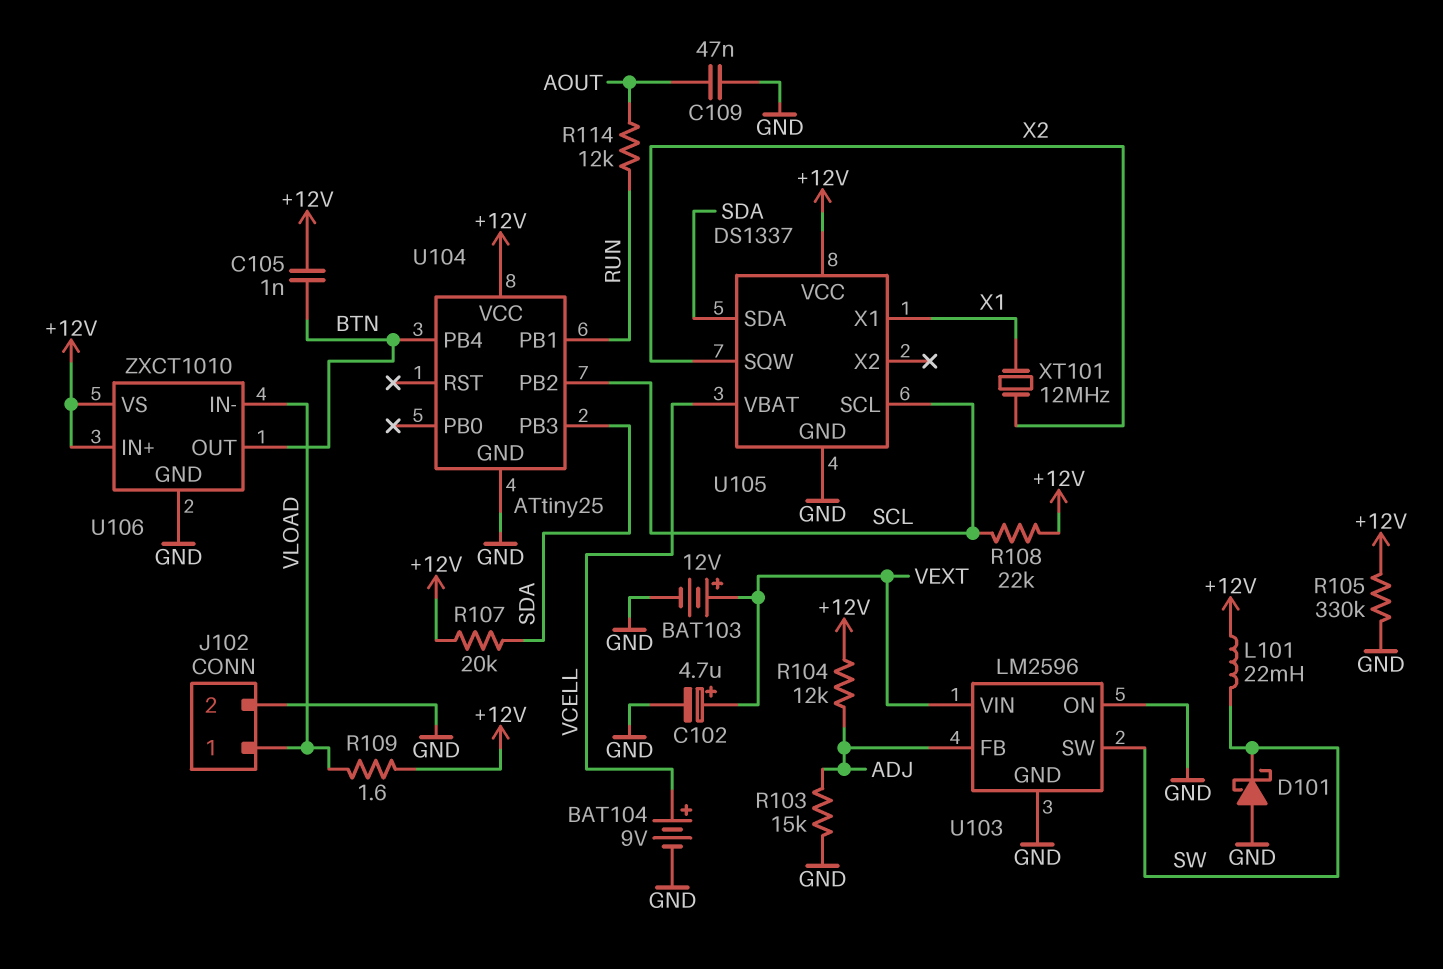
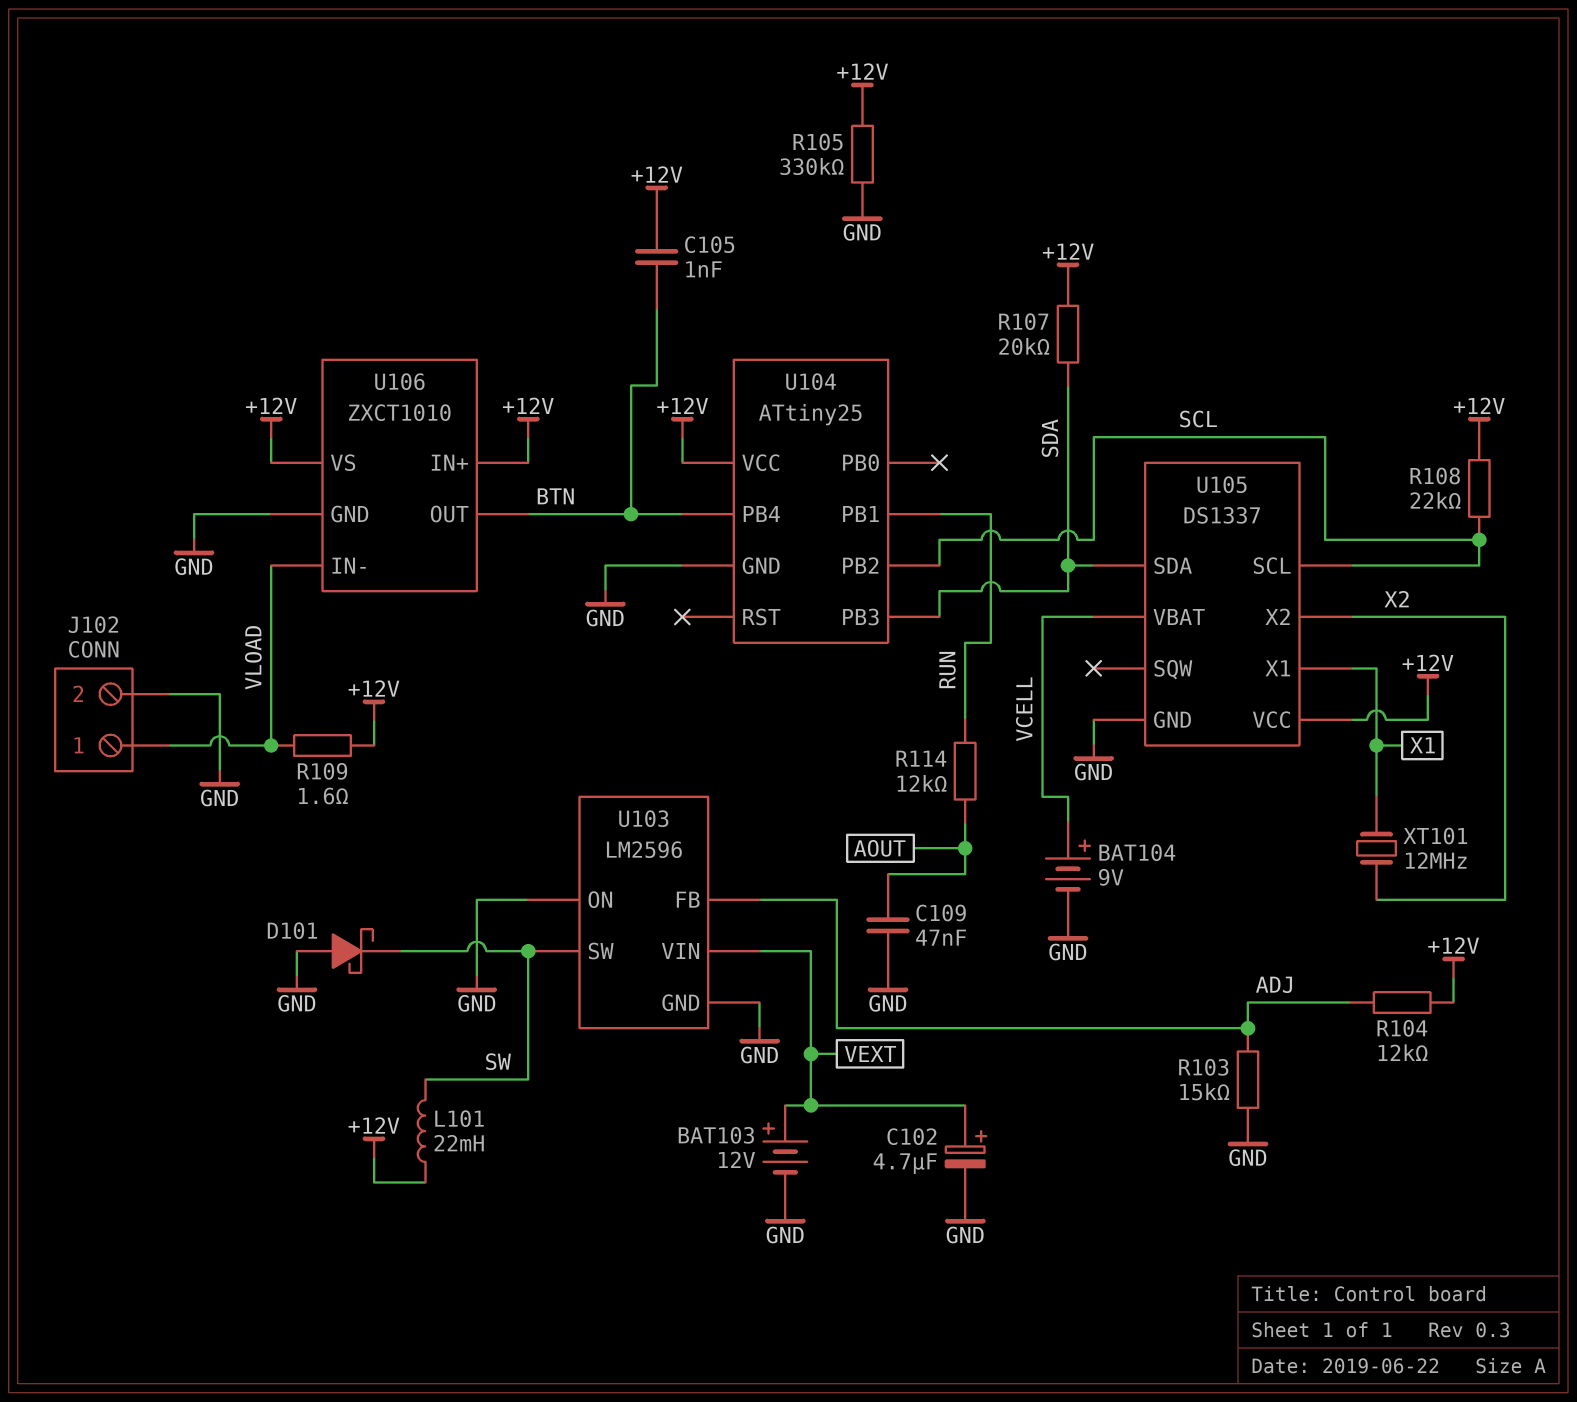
U105 pin SQW: X2 -> none
U105 pin X2: none -> X2

